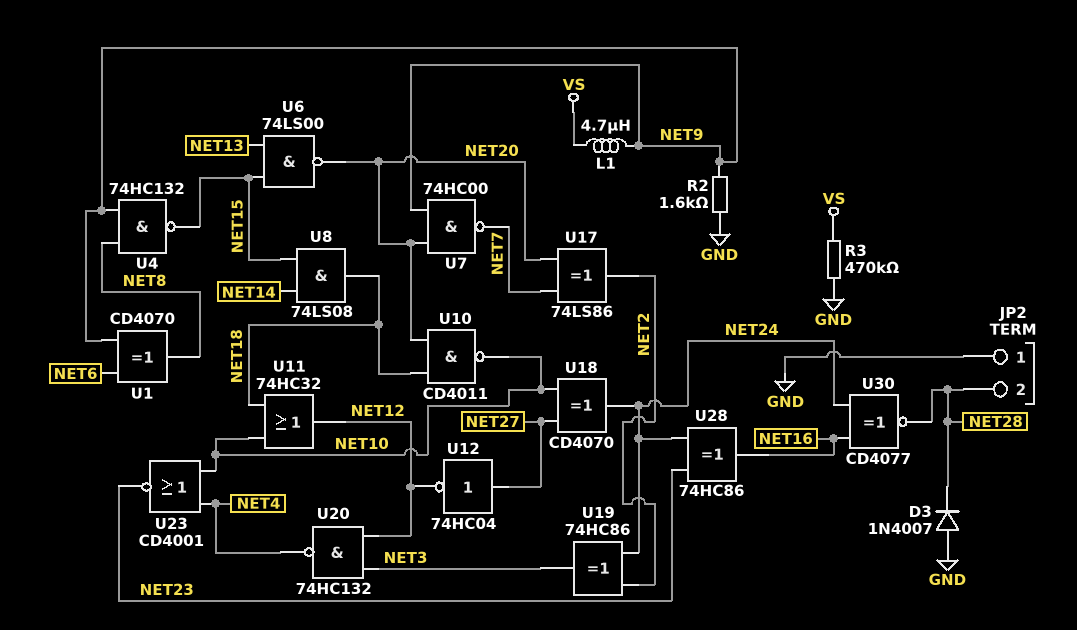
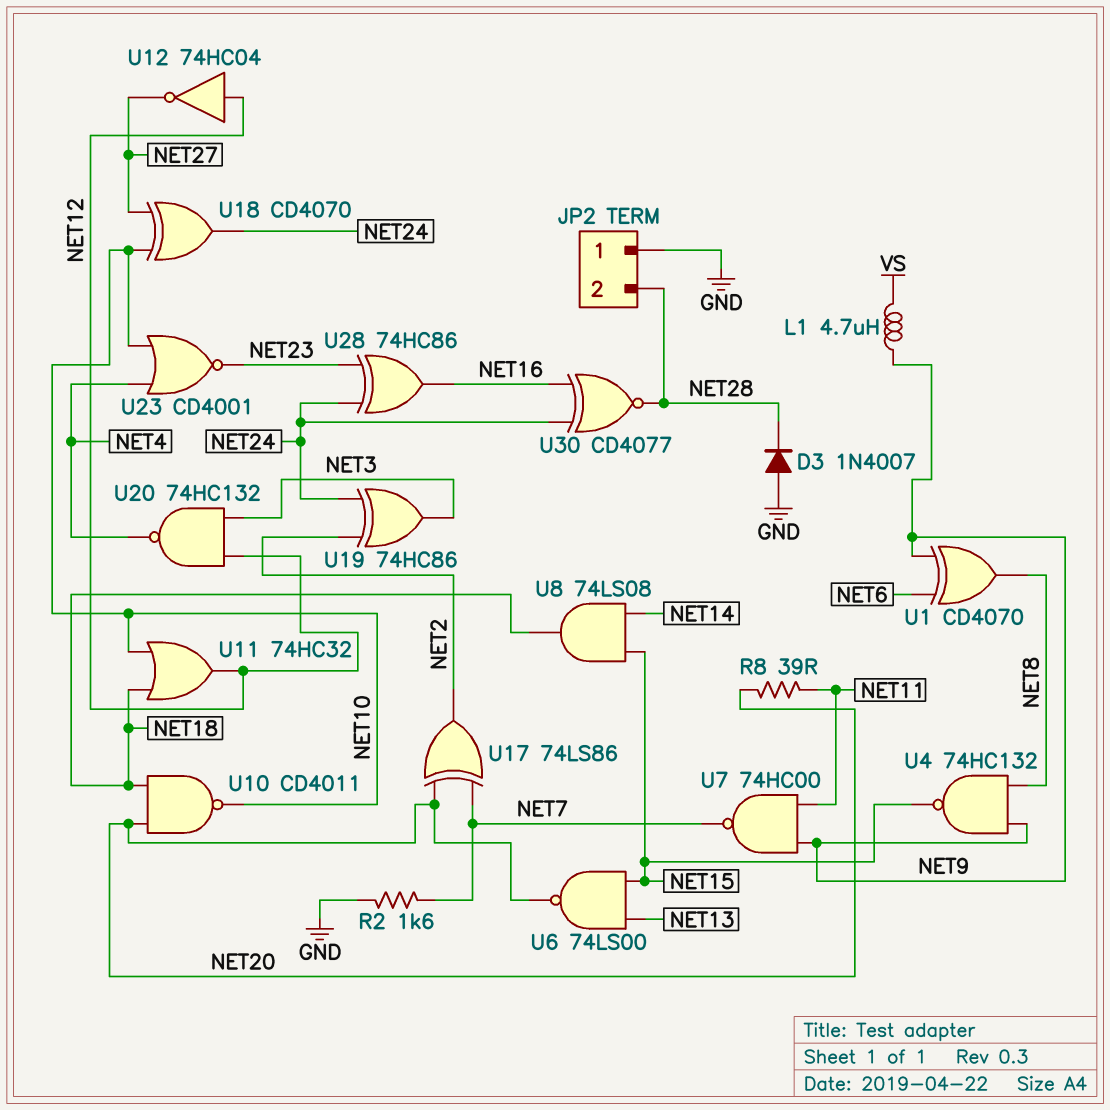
R2: 1.6k (GND, NET9) -> 1.6k (GND, NET7)
R3: 470k (GND, VS) -> none
R8: none -> 39 (NET11, NET20)
U7: NAND 74HC00 (in NET9, in NET20, out NET7) -> NAND 74HC00 (in NET9, in NET11, out NET7)
U12: NOT 74HC04 (in NET27, out NET12) -> NOT 74HC04 (in NET12, out NET27)

